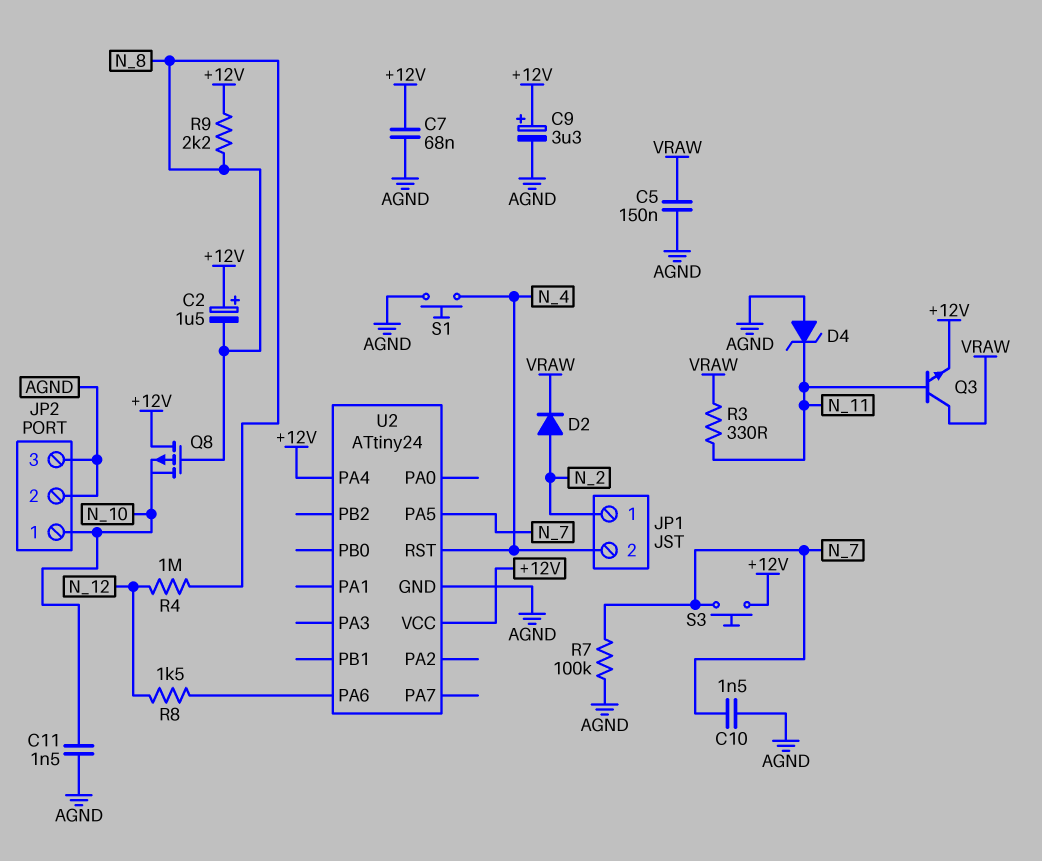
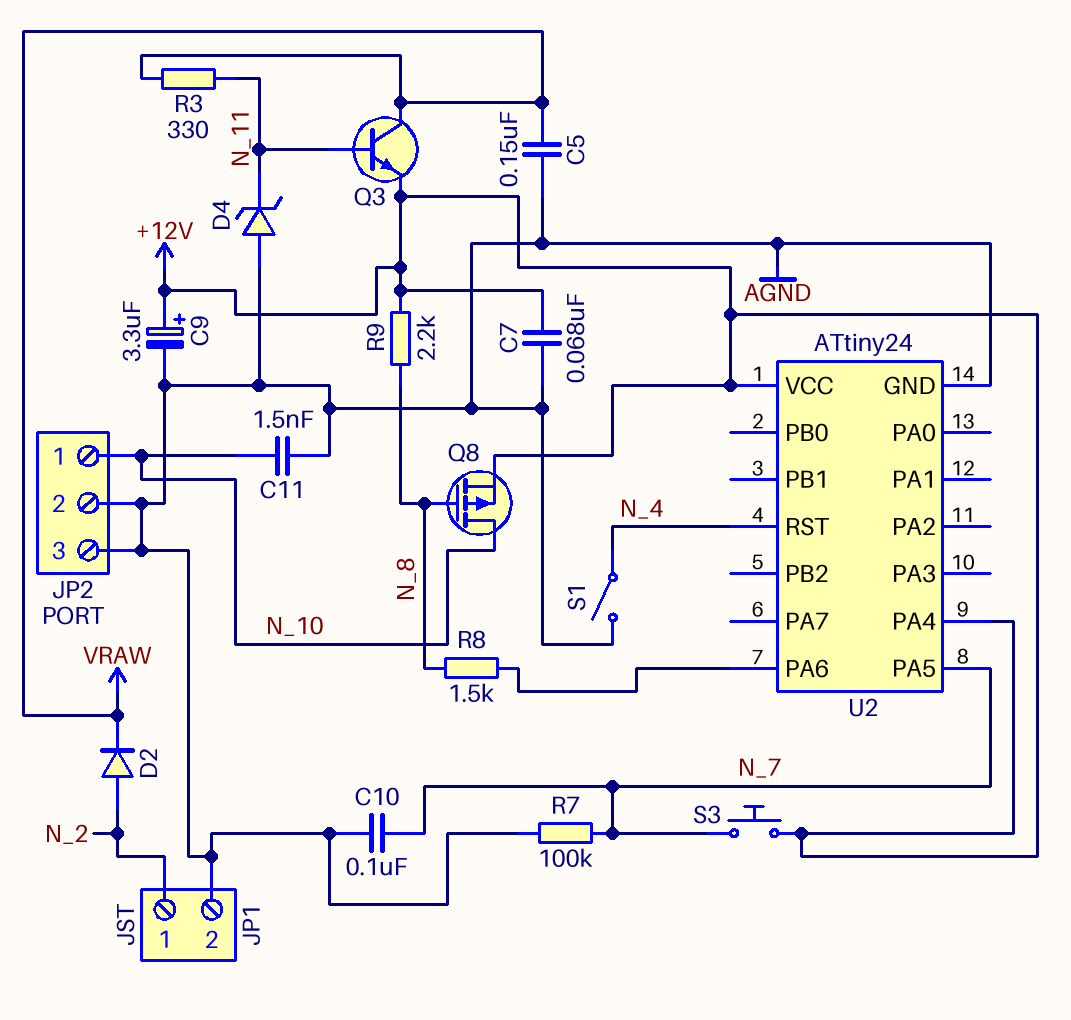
C2: 1.5uF (plus +12V, minus N_8) -> none
C10: 1.5nF (AGND, N_7) -> 100nF (AGND, N_7)
JP1 pin 2: N_4 -> AGND
Q8: PMOS (G N_8, D +12V, S N_10) -> PMOS (G N_8, D N_10, S +12V)
R4: 1M (N_8, N_12) -> none
R8: 1.5k (N_12, U2/PA6) -> 1.5k (N_8, U2/PA6)
S1: button (AGND, N_4) -> switch (AGND, N_4)

